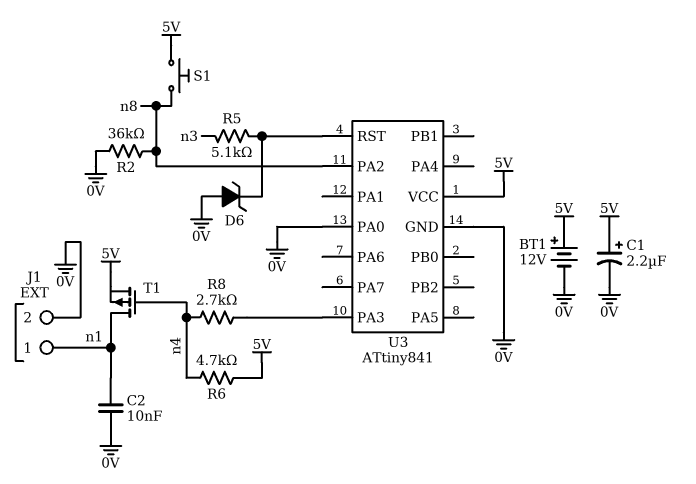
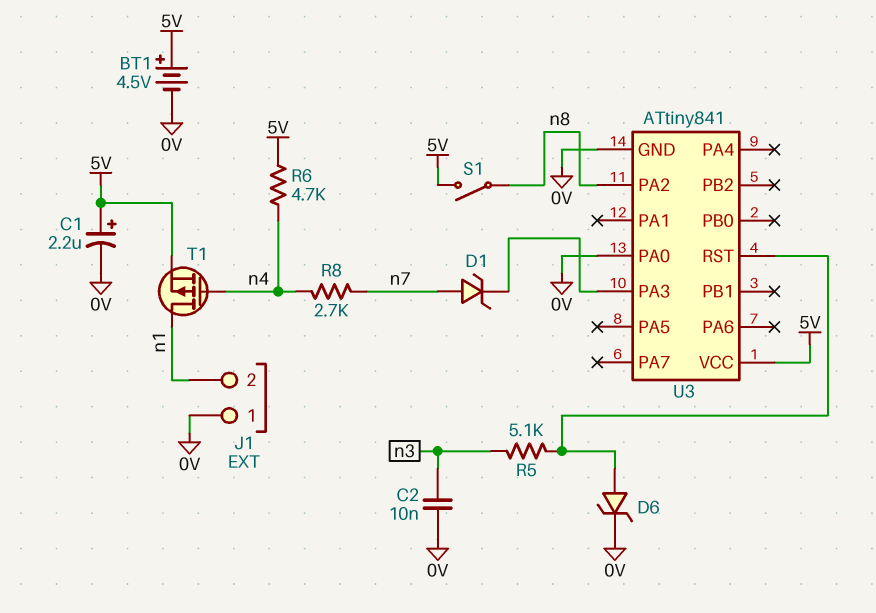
BT1: 12V (plus 5V, minus 0V) -> 4.5V (plus 5V, minus 0V)
C2: 10nF (0V, n1) -> 10nF (0V, n3)
D1: none -> zener (A n7, K U3/PA3)
D6: zener (A 0V, K U3/RST) -> zener (A U3/RST, K 0V)
J1 pin 1: n1 -> 0V
J1 pin 2: 0V -> n1
R2: 36k (0V, n8) -> none
R8: 2.7k (U3/PA3, n4) -> 2.7k (n4, n7)
S1: button (5V, n8) -> switch (5V, n8)

